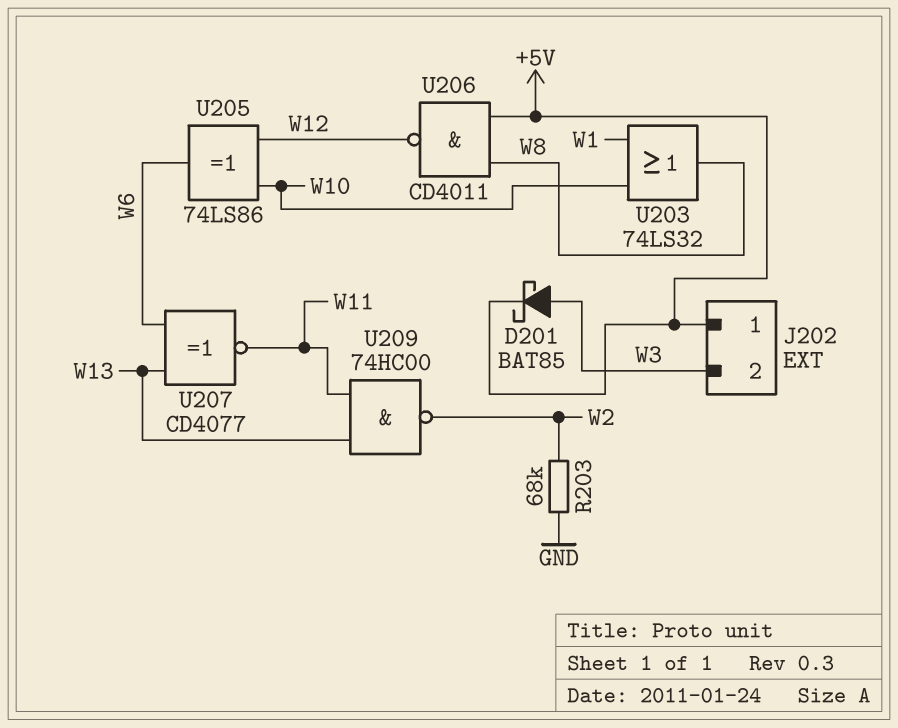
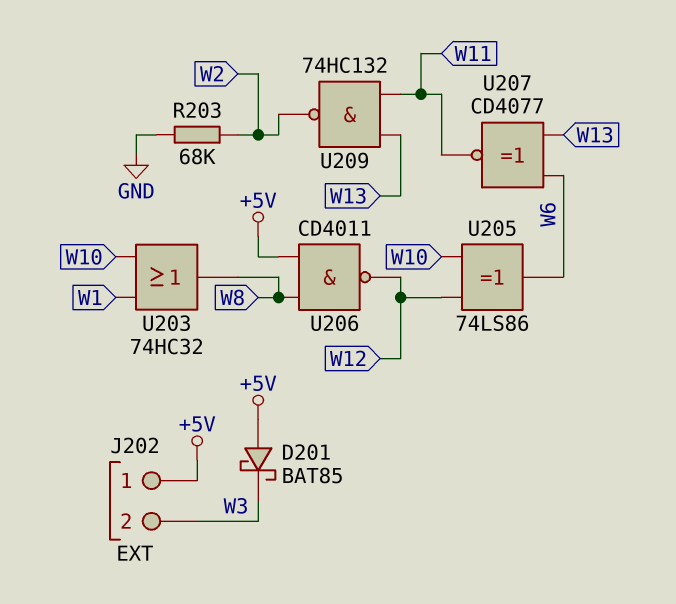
D201: schottky BAT85 (A W3, K +5V) -> schottky BAT85 (A +5V, K W3)
U203: OR 74LS32 (in W1, in W10, out W8) -> OR 74HC32 (in W1, in W10, out W8)
U209: NAND 74HC00 (in W11, in W13, out W2) -> NAND 74HC132 (in W11, in W13, out W2)

